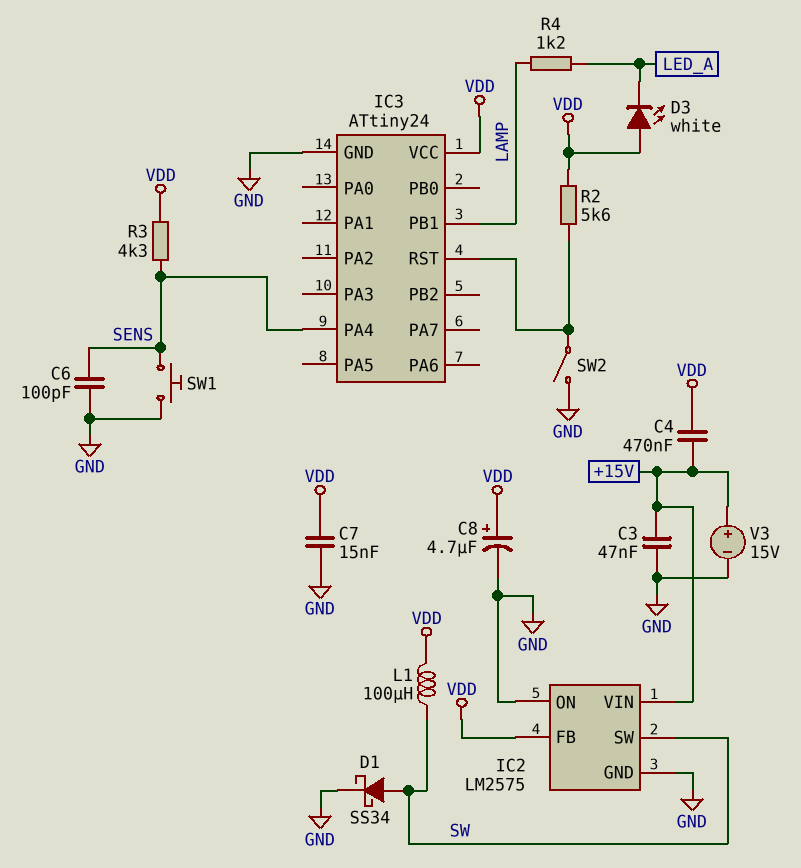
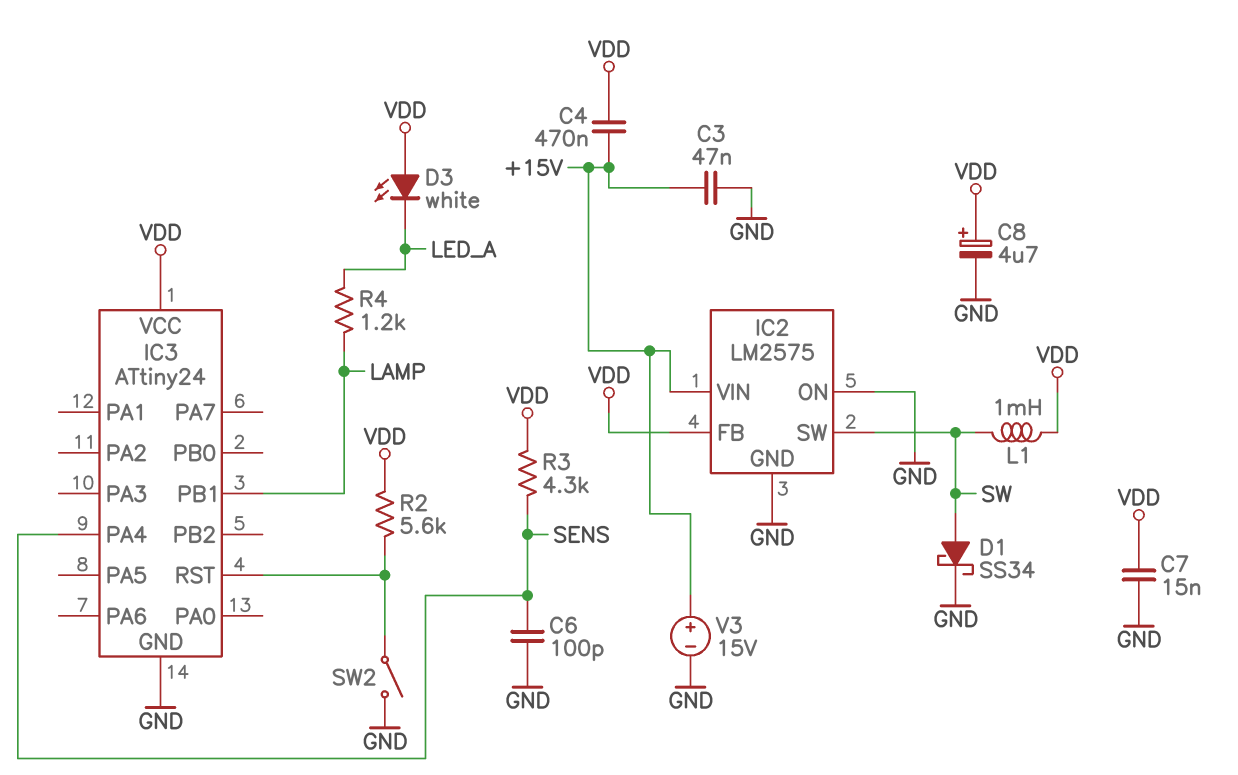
L1: 100uH (SW, VDD) -> 1mH (SW, VDD)
SW1: button (GND, SENS) -> none

